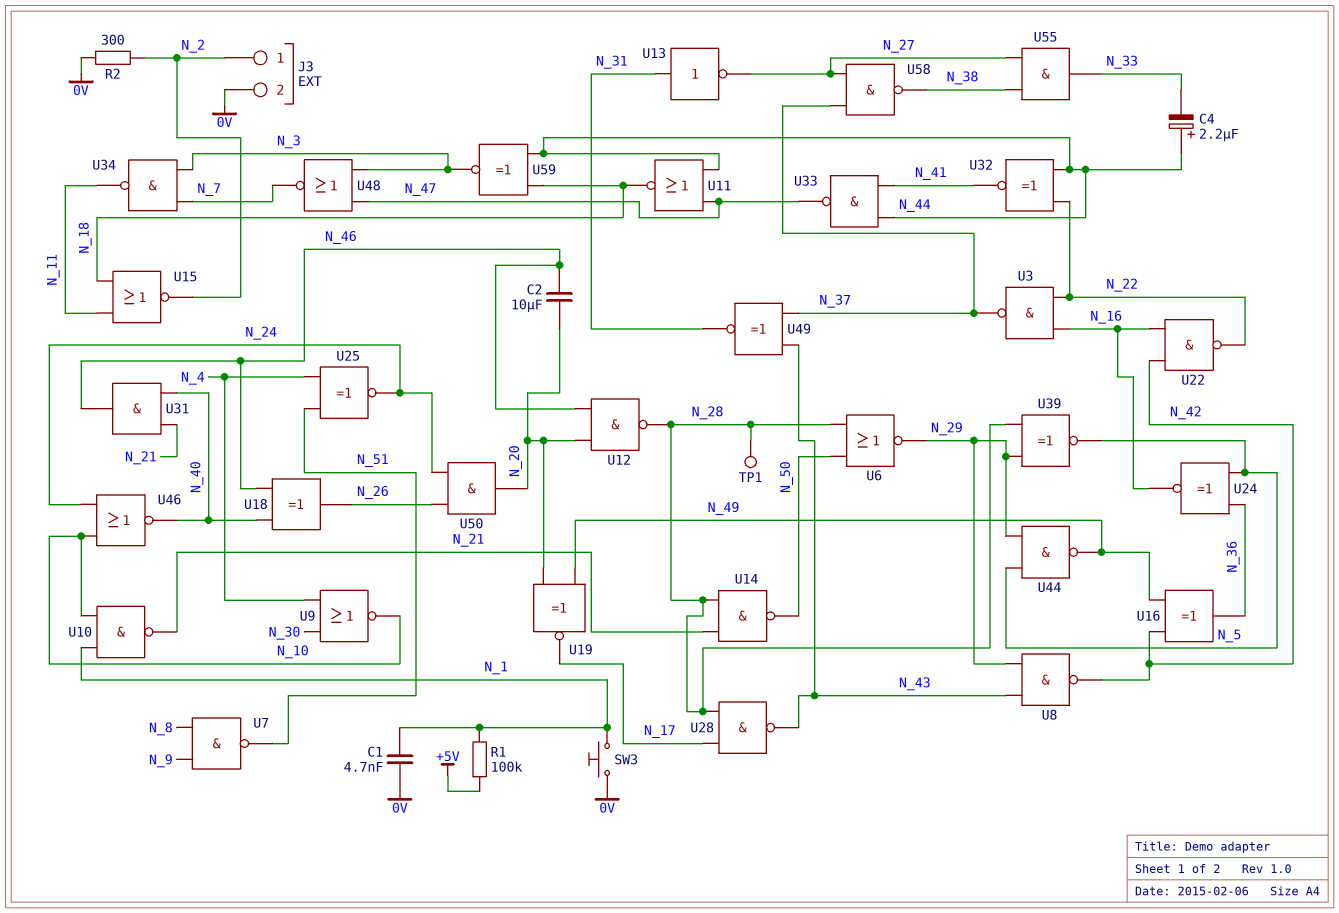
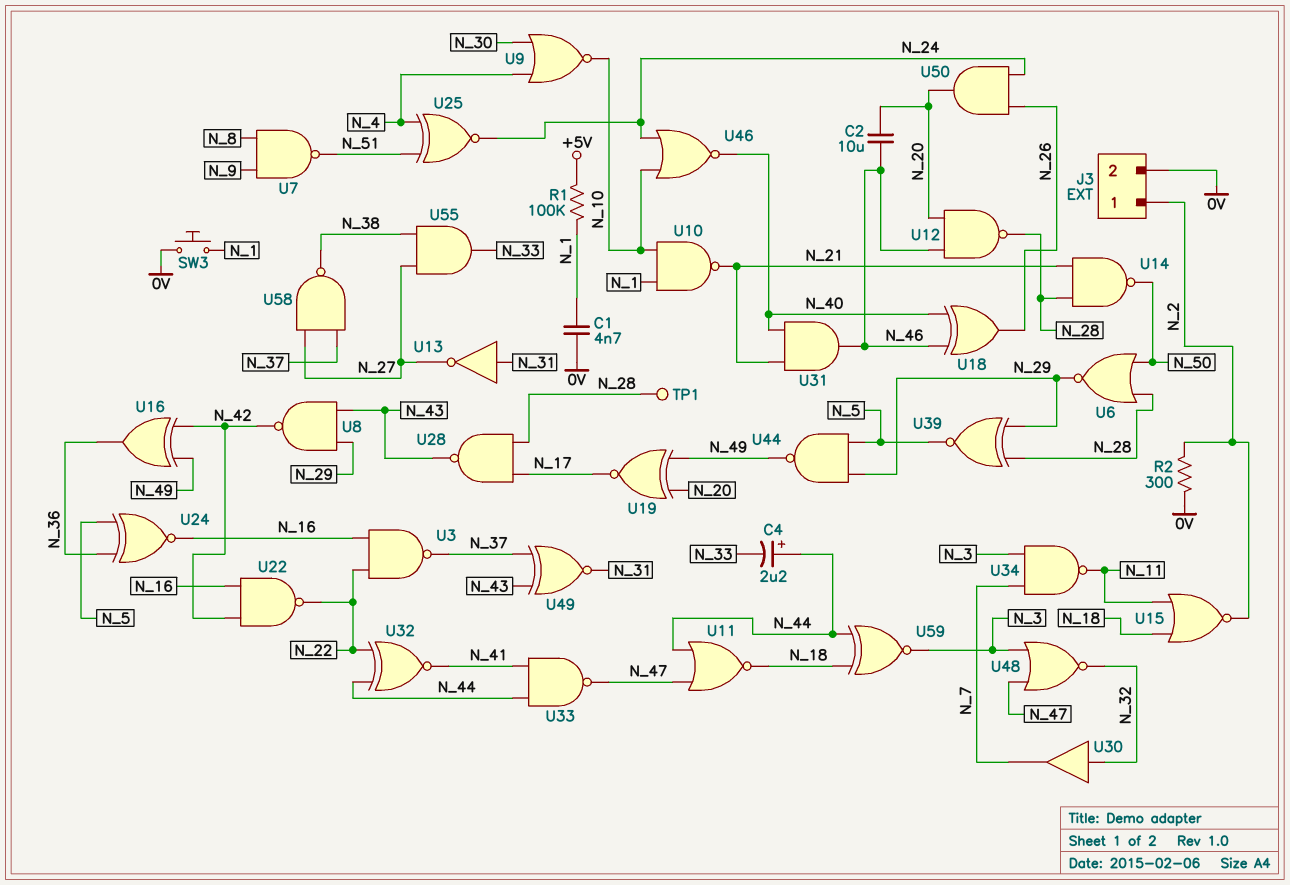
U30: none -> buffer (in N_32, out N_7)
U48: NOR (in N_3, in N_47, out N_7) -> NOR (in N_3, in N_47, out N_32)

